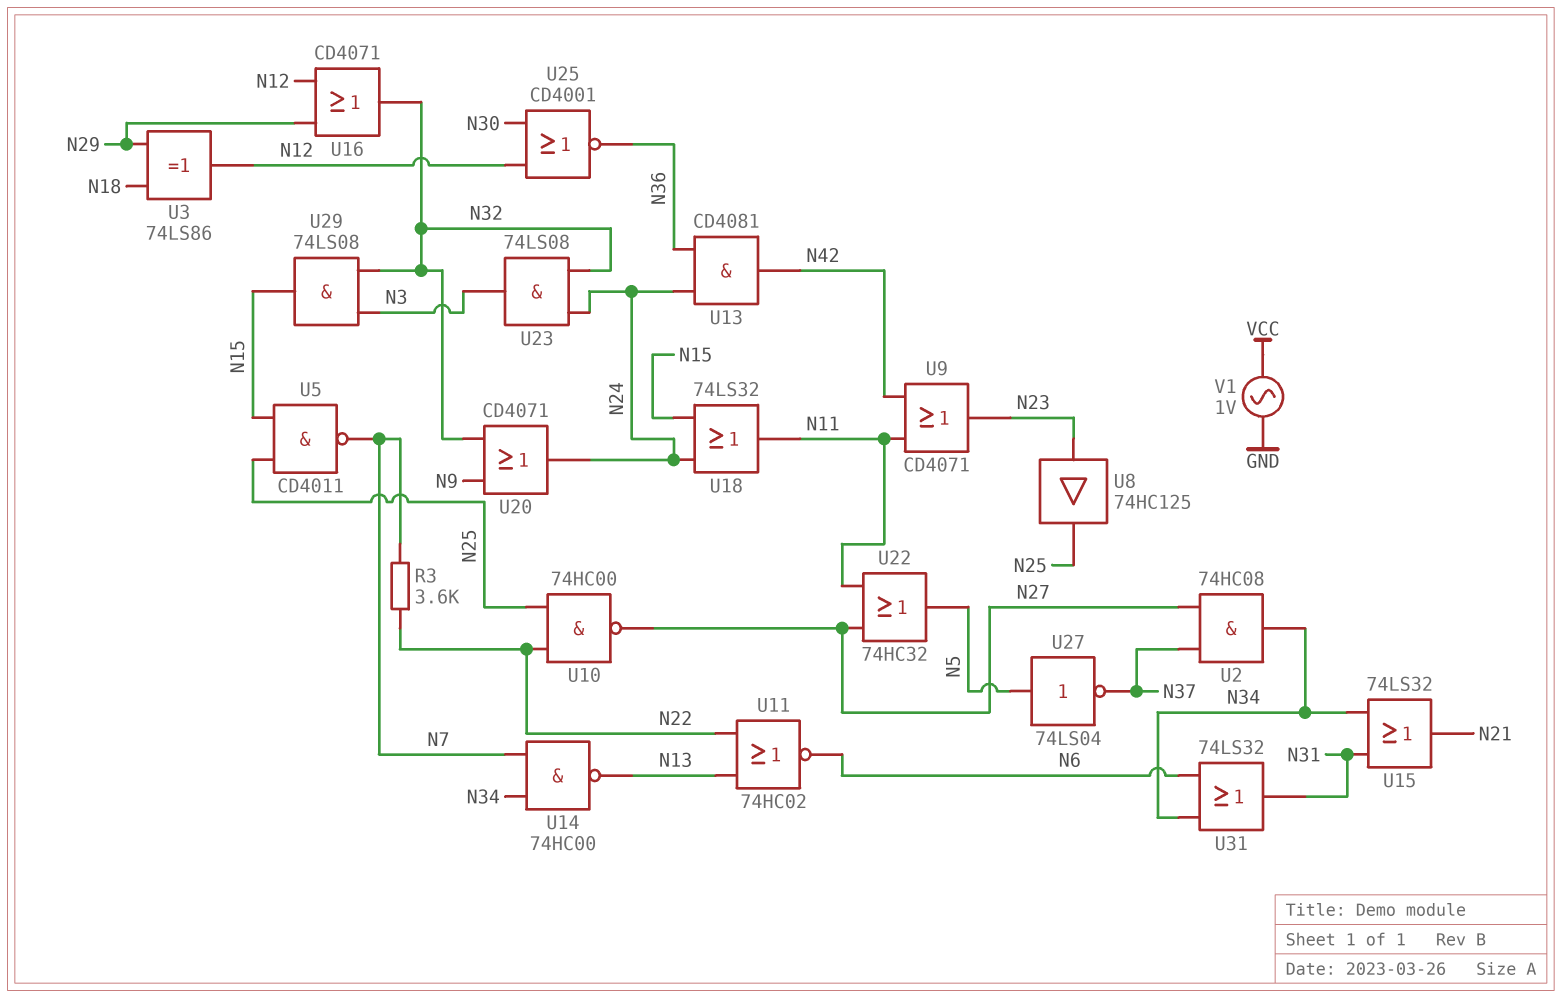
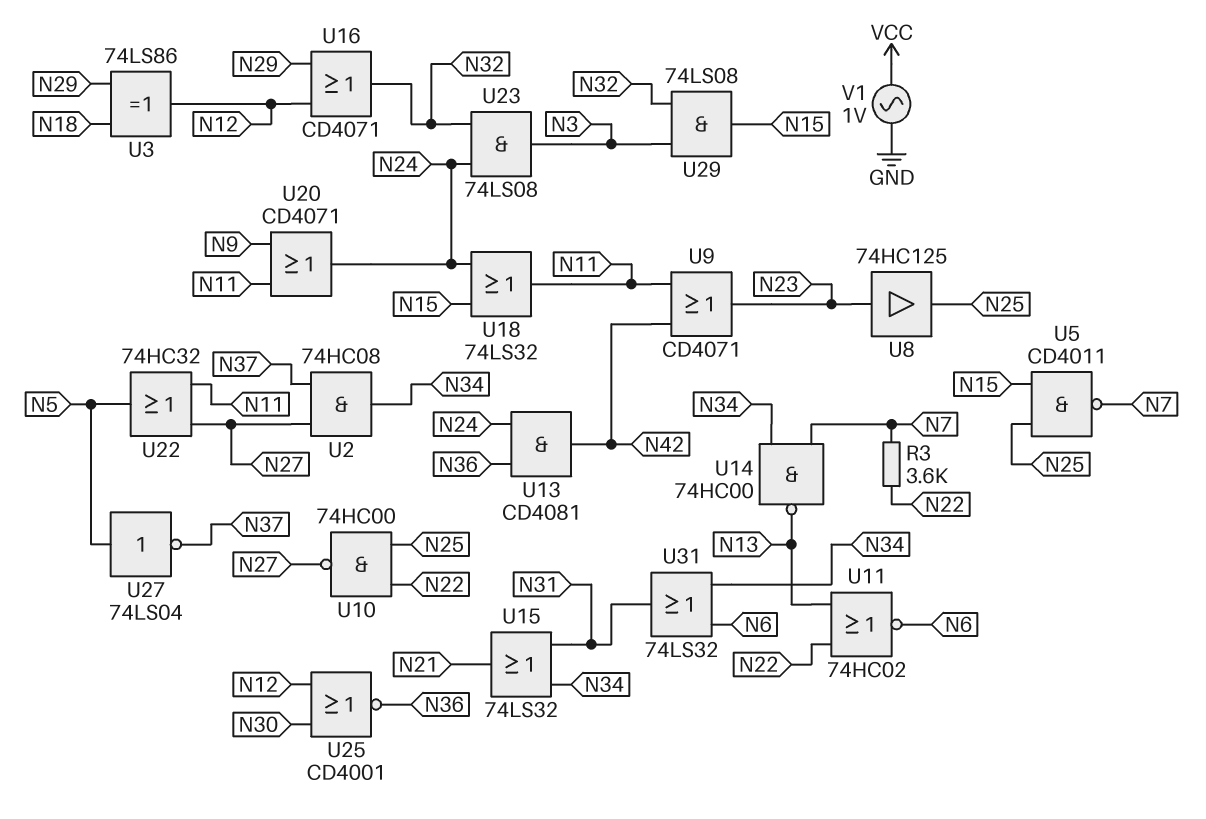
U20: OR CD4071 (in N9, in N32, out N24) -> OR CD4071 (in N9, in N11, out N24)

